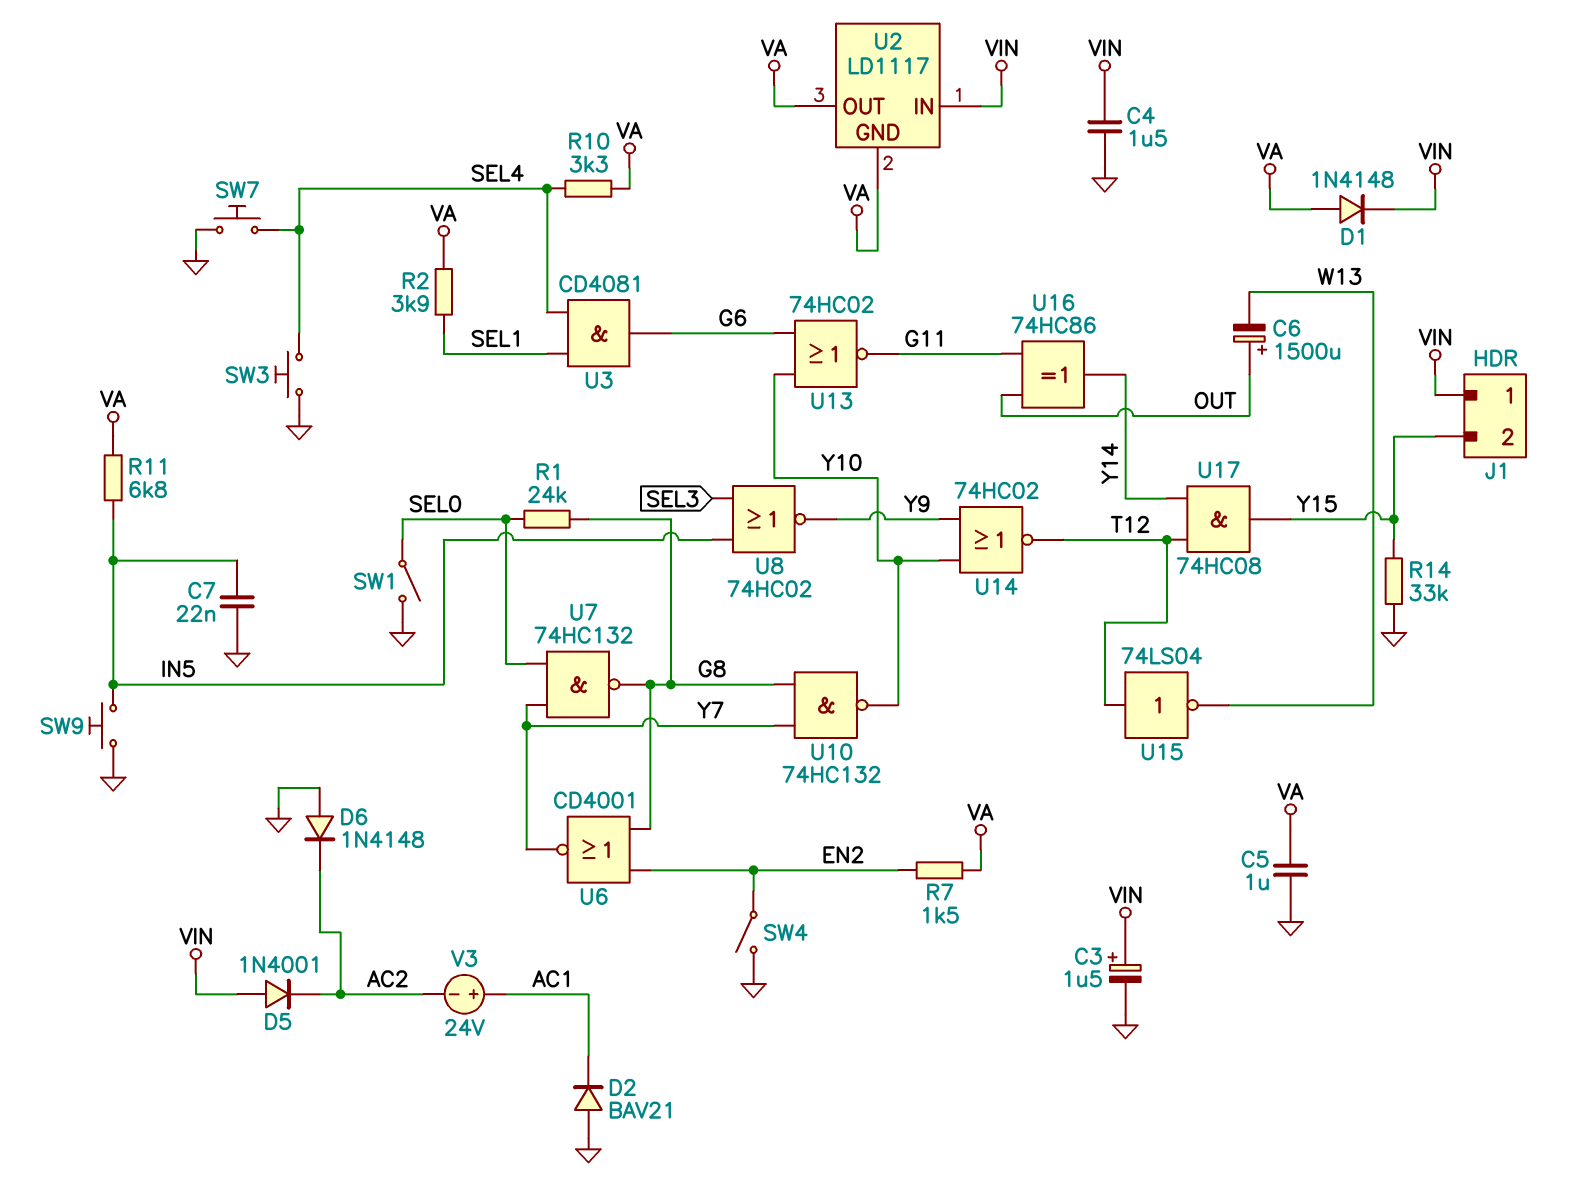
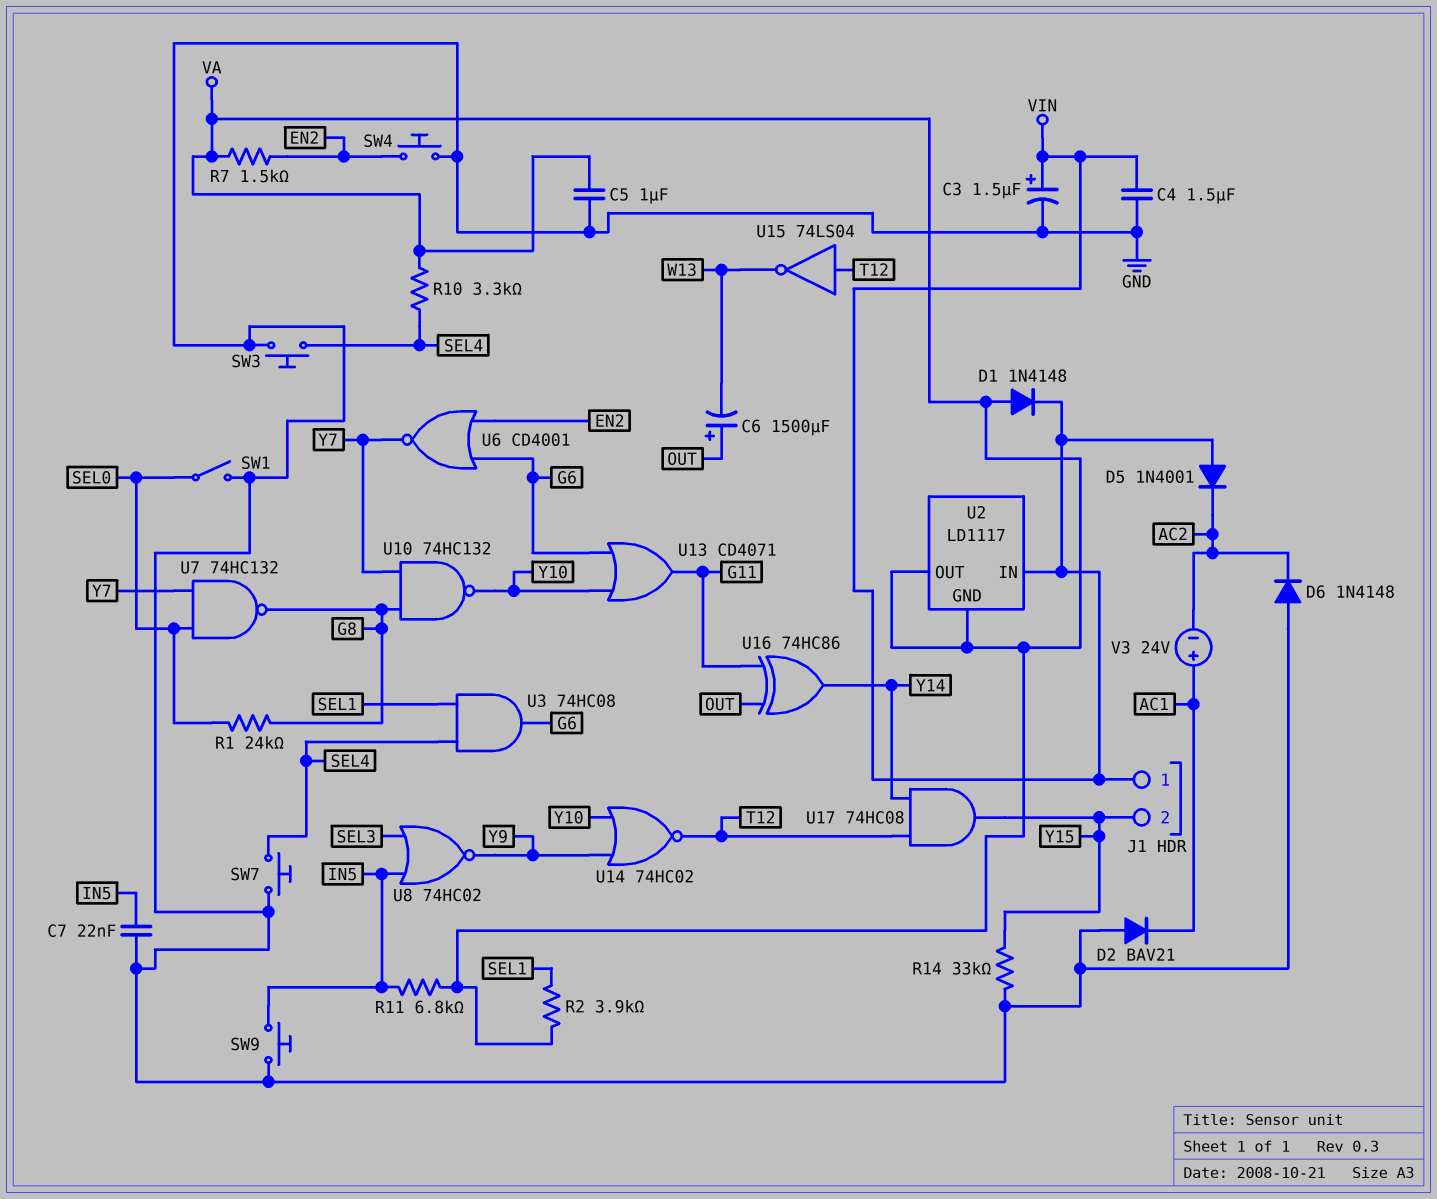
SW4: switch (EN2, GND) -> button (EN2, GND)
U3: AND CD4081 (in SEL1, in SEL4, out G6) -> AND 74HC08 (in SEL1, in SEL4, out G6)
U6: NOR CD4001 (in EN2, in G8, out Y7) -> NOR CD4001 (in EN2, in G6, out Y7)
U13: NOR 74HC02 (in G6, in Y10, out G11) -> OR CD4071 (in G6, in Y10, out G11)

